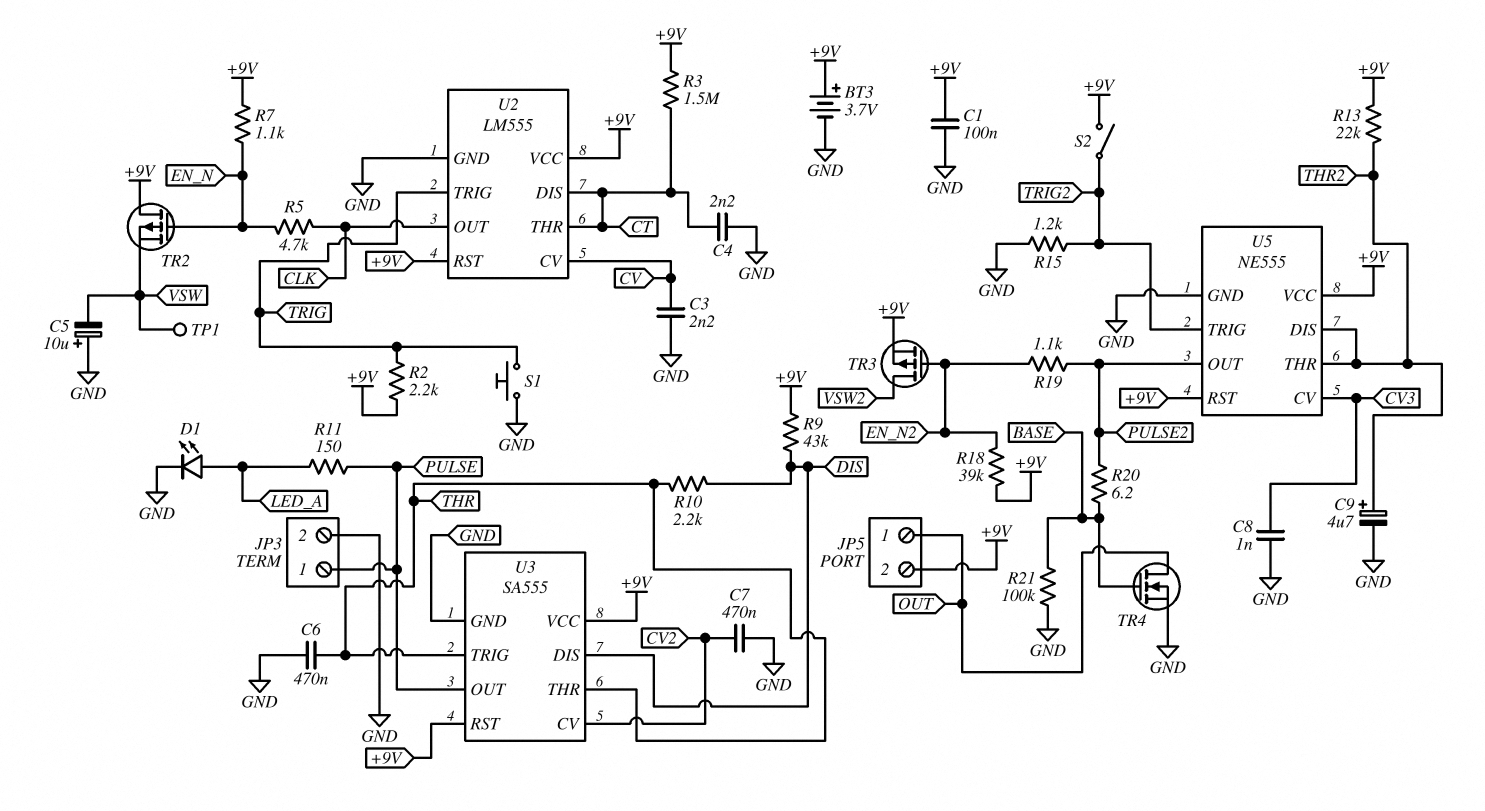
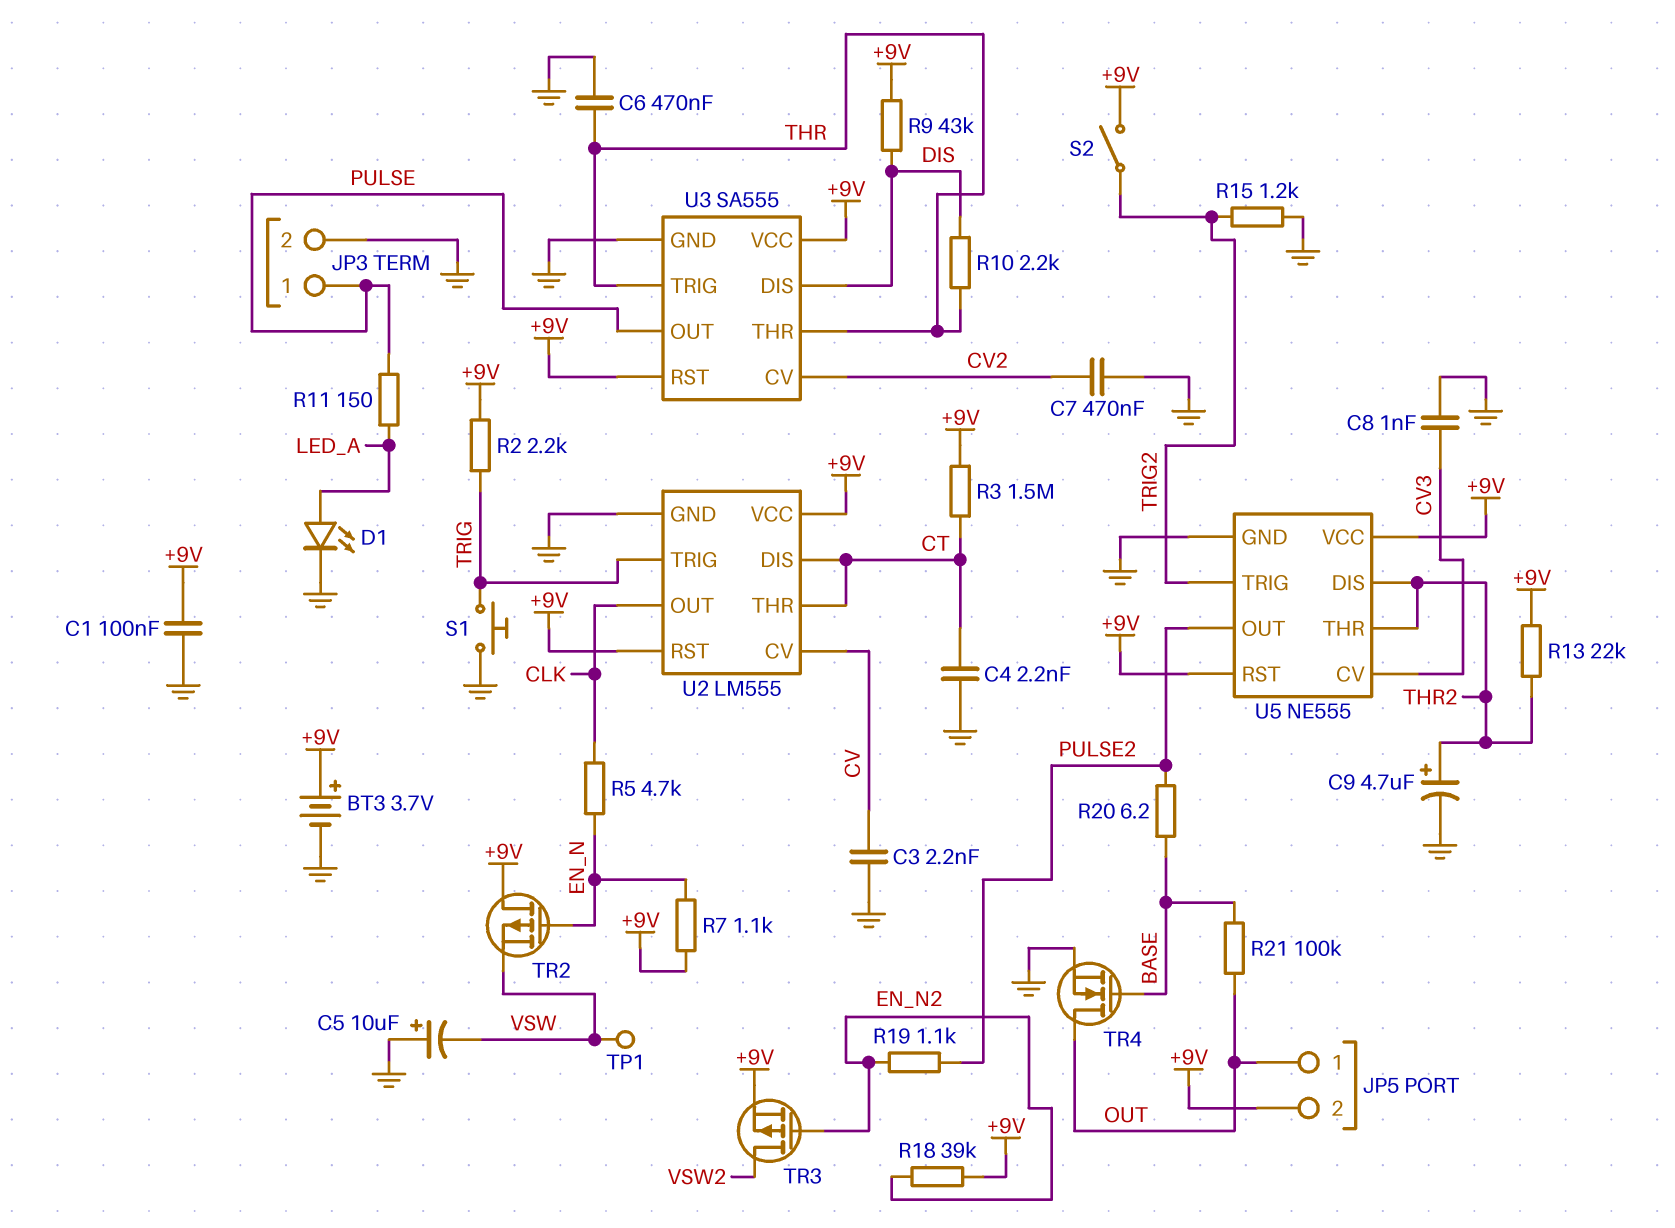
R21: 100k (BASE, GND) -> 100k (BASE, OUT)

